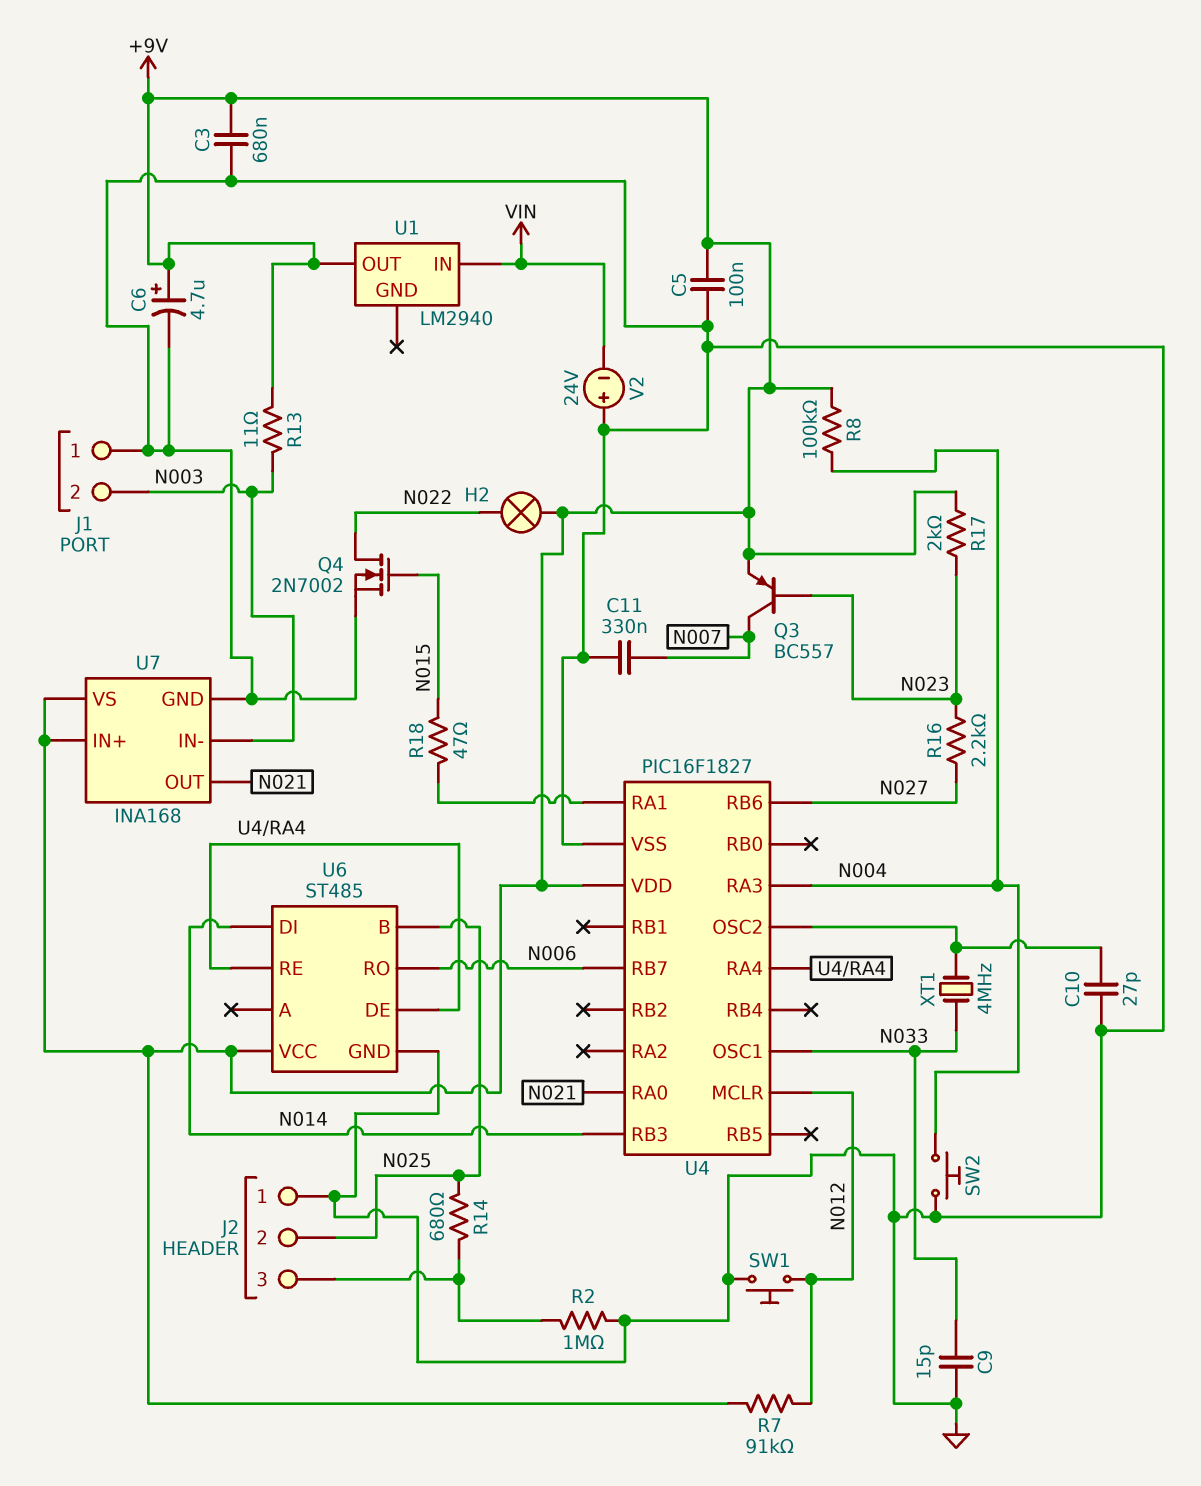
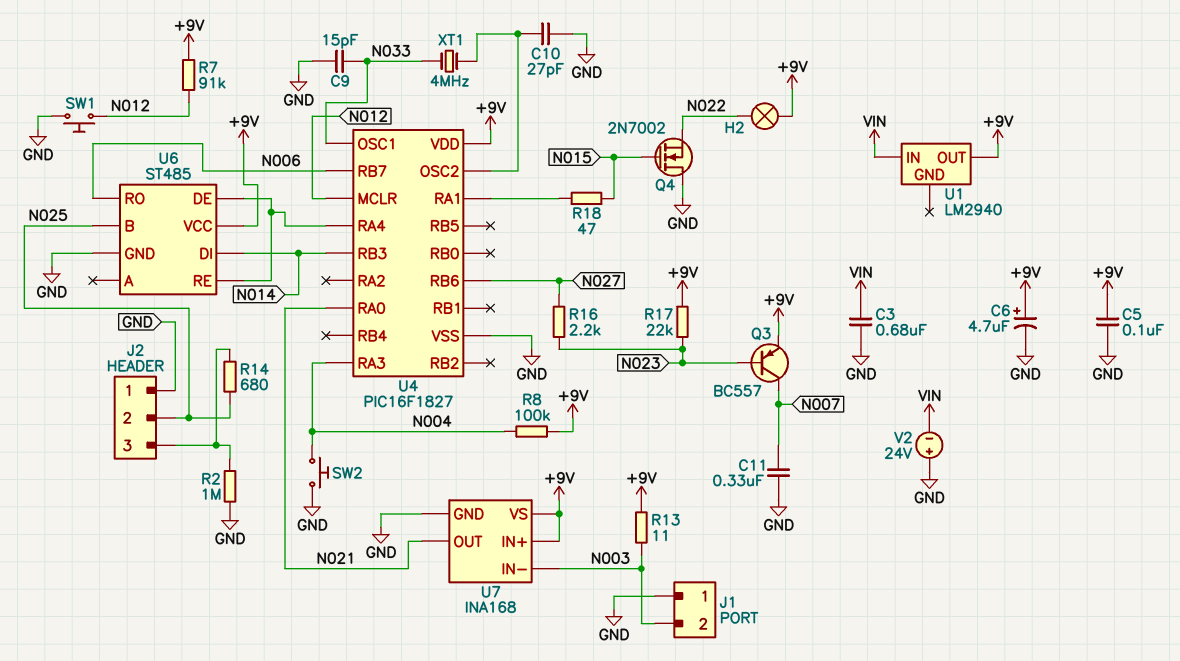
C3: 680nF (+9V, GND) -> 680nF (GND, VIN)
Q4: NMOS 2N7002 (G N015, D N022, S GND) -> NMOS 2N7002 (G N015, D GND, S N022)
R17: 2k (+9V, N023) -> 22k (+9V, N023)

